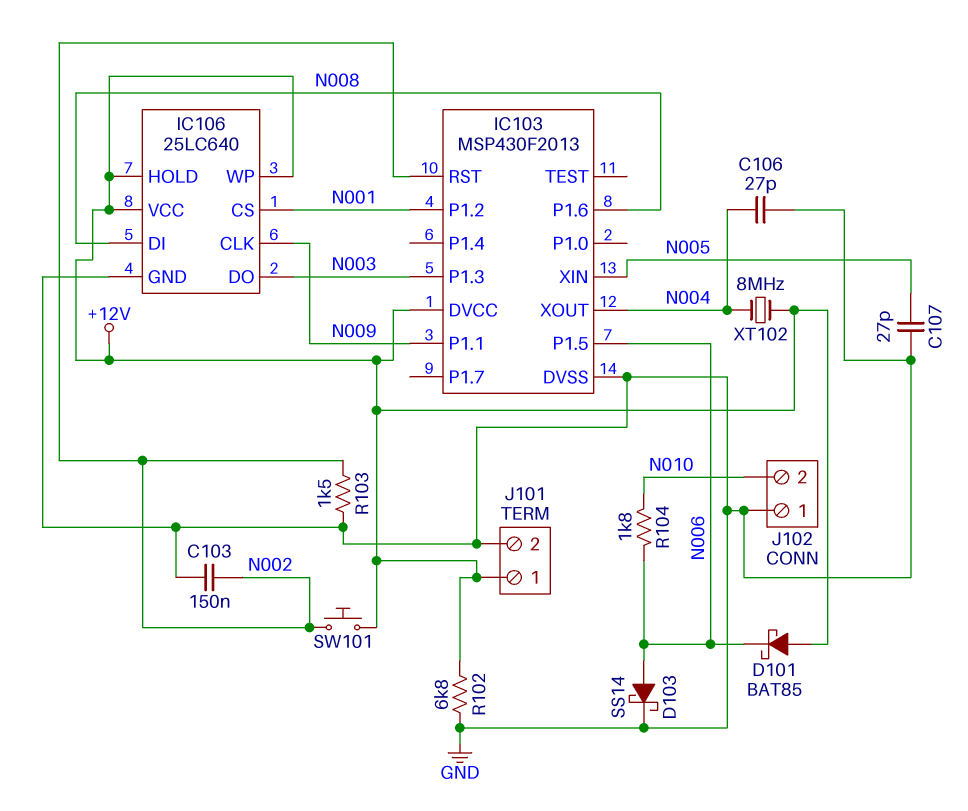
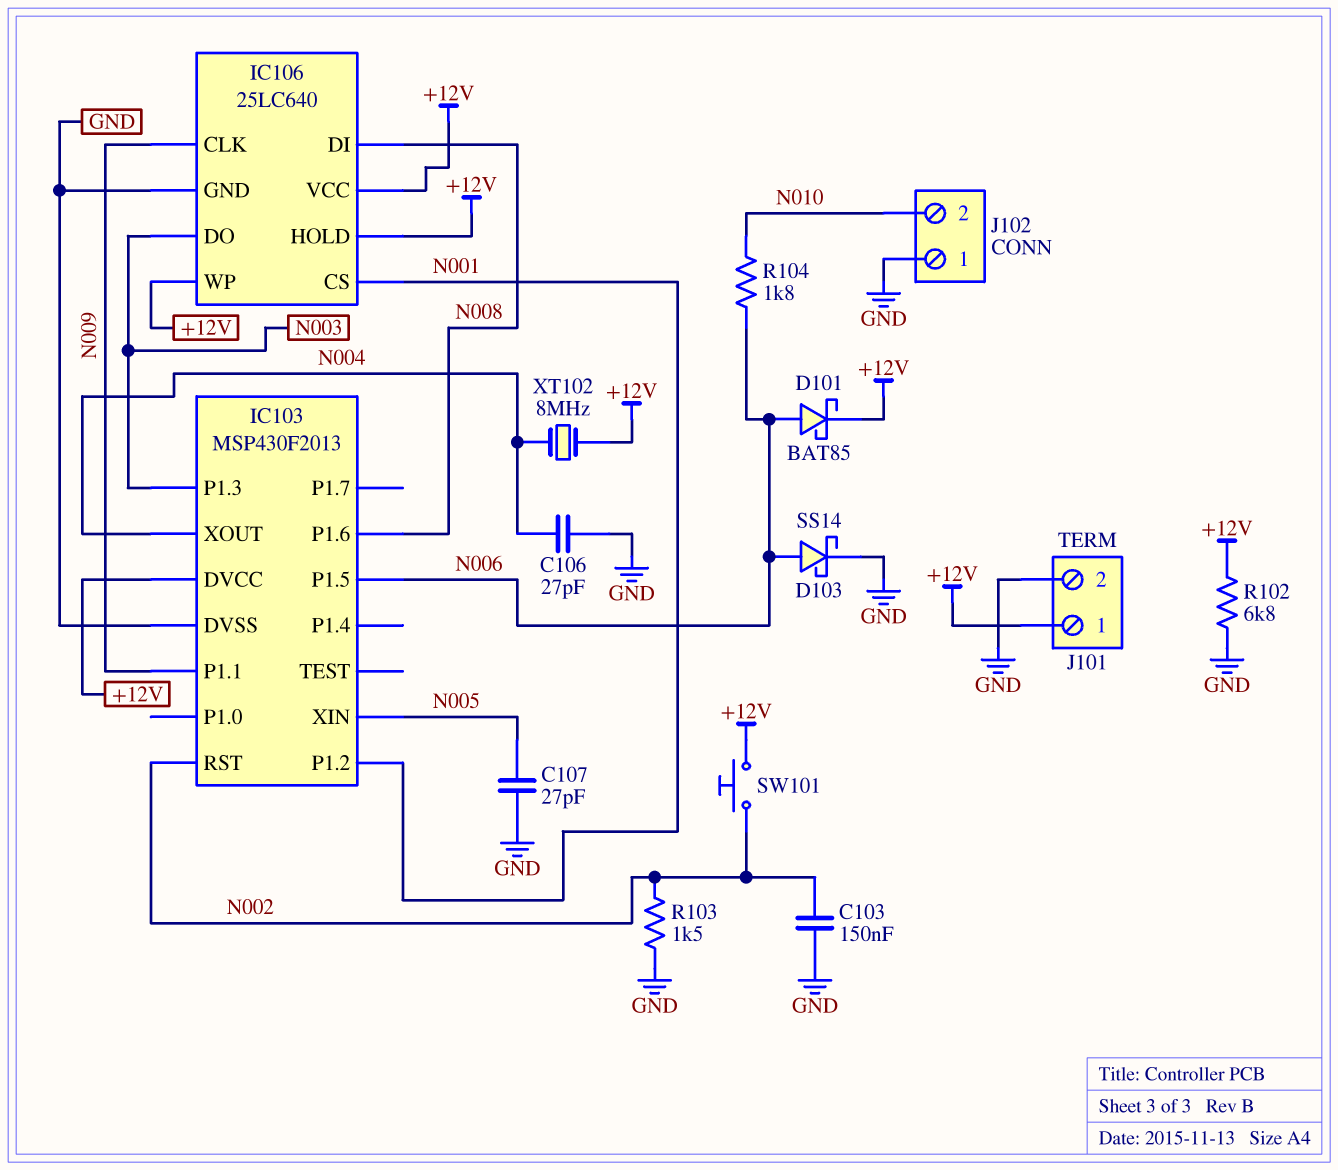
D101: schottky BAT85 (A +12V, K N006) -> schottky BAT85 (A N006, K +12V)

